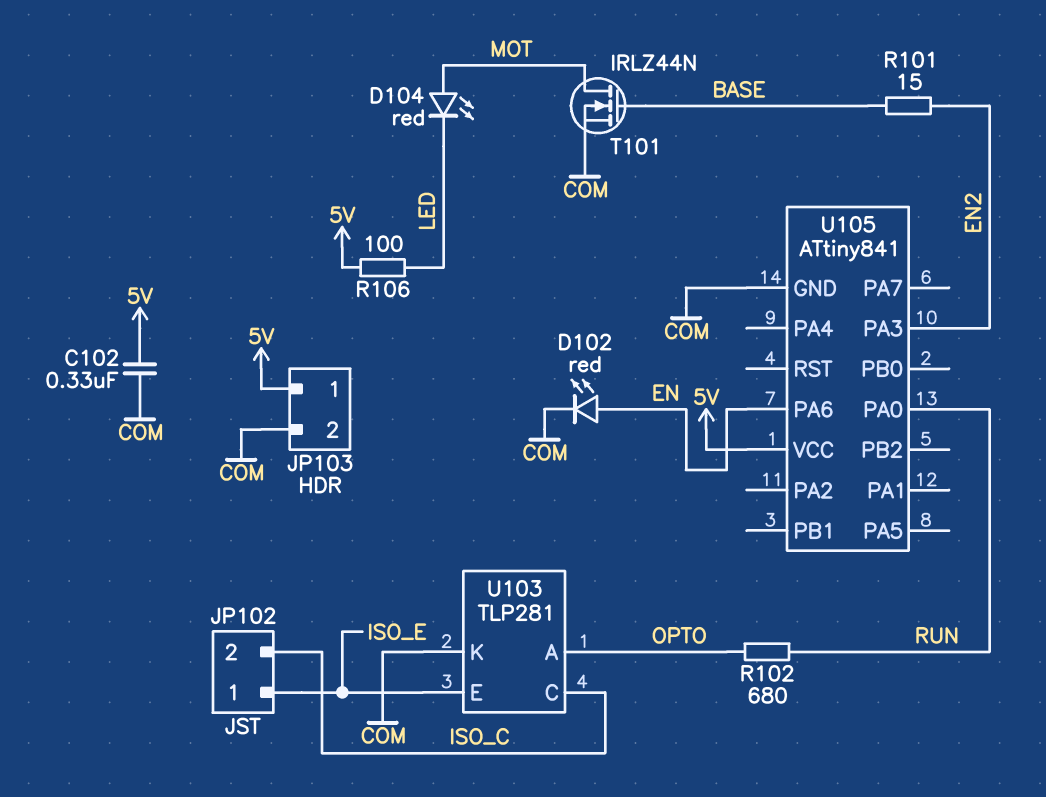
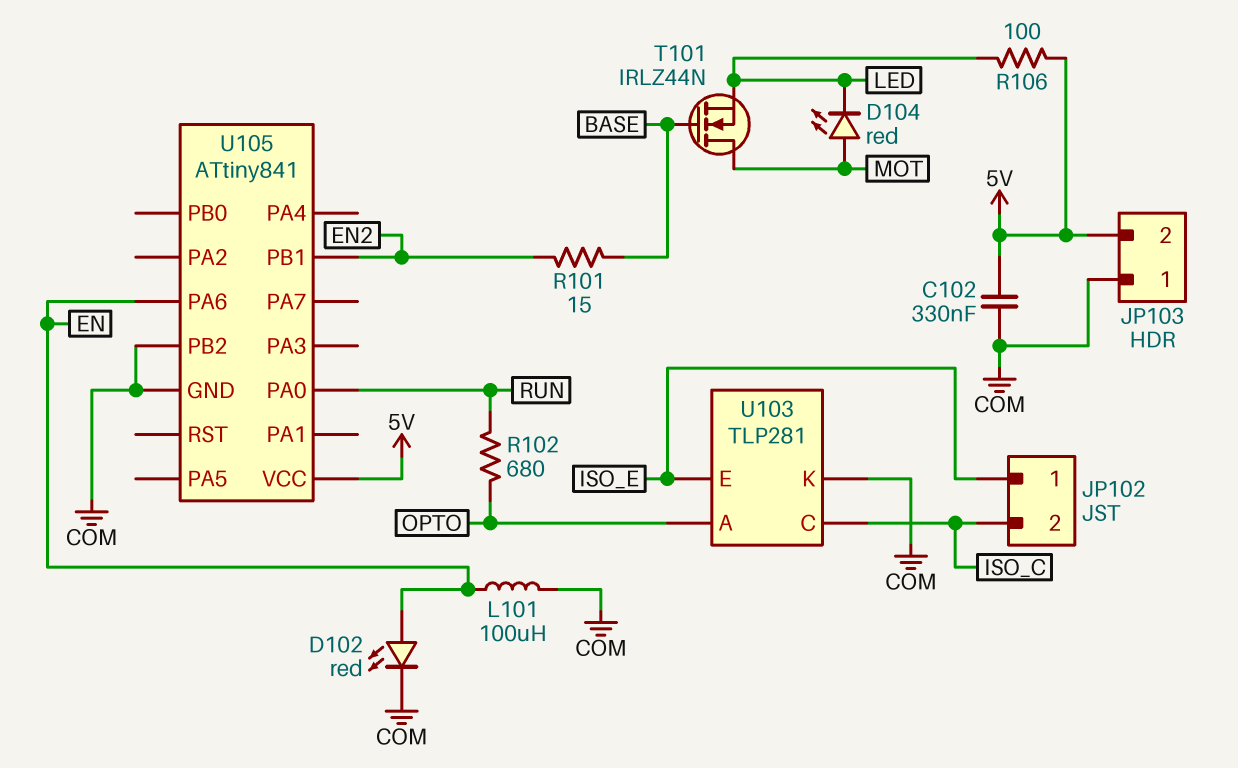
JP103 pin 1: 5V -> COM
JP103 pin 2: COM -> 5V
L101: none -> 100uH (COM, EN)
T101: NMOS IRLZ44N (G BASE, D MOT, S COM) -> NMOS IRLZ44N (G BASE, D MOT, S LED)
U105 pin PA3: EN2 -> none
U105 pin PB1: none -> EN2
U105 pin PB2: none -> COM

